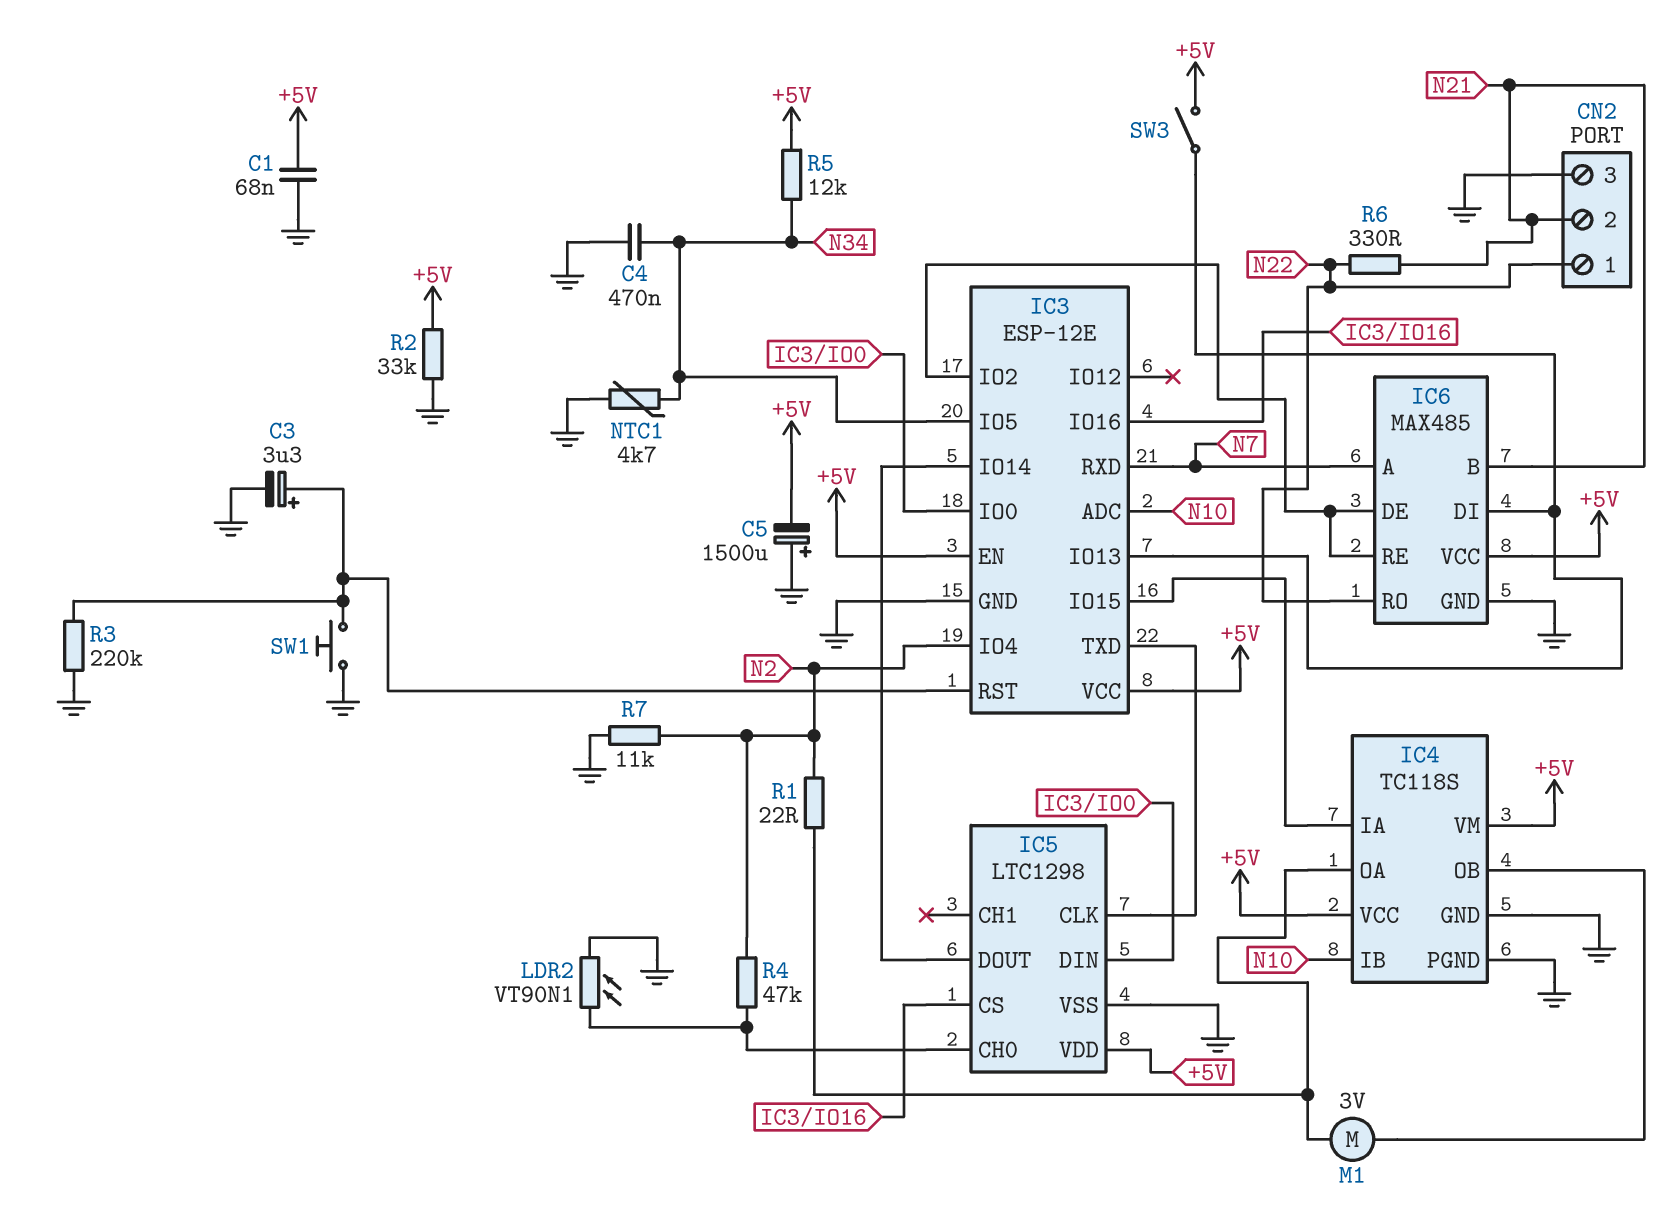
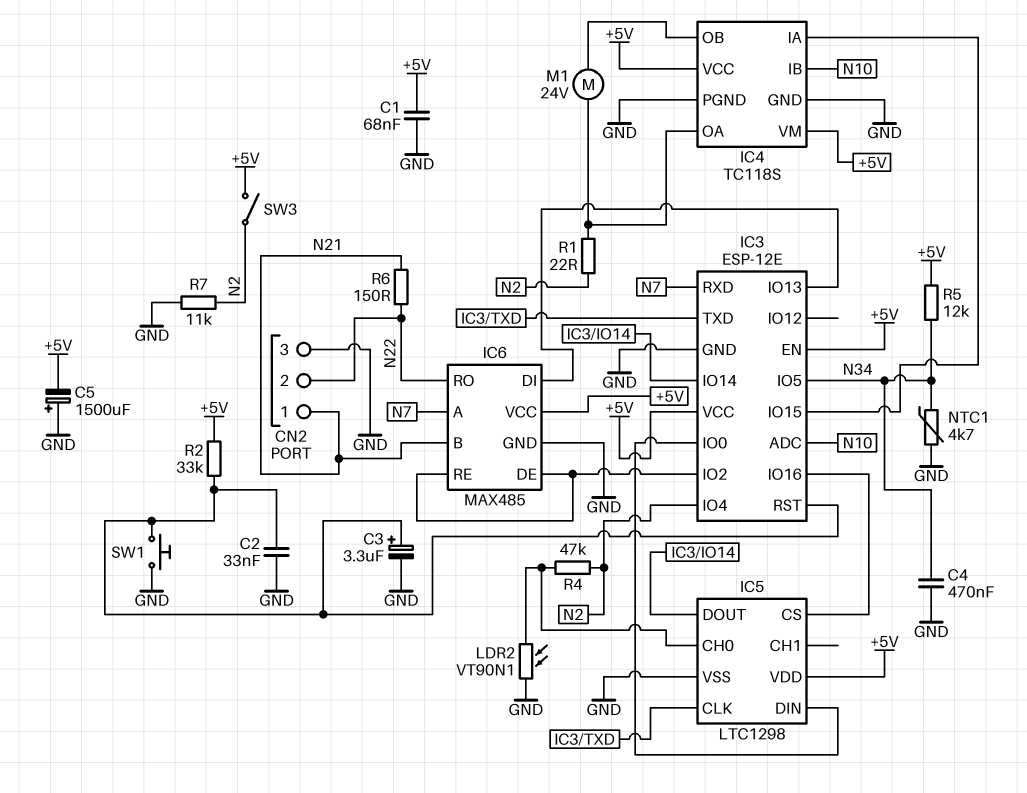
C2: none -> 33nF (GND, IC3/RST)
CN2 pin 1: N22 -> N21
CN2 pin 2: N21 -> N22
M1: motor 3V (IC4/OA, IC4/OB) -> motor 24V (IC4/OA, IC4/OB)
R2: 33k (+5V, GND) -> 33k (+5V, IC3/RST)
R3: 220k (GND, IC3/RST) -> none
R6: 330 (N21, N22) -> 150 (N21, N22)
SW3: switch (+5V, IC3/IO13) -> switch (+5V, N2)

